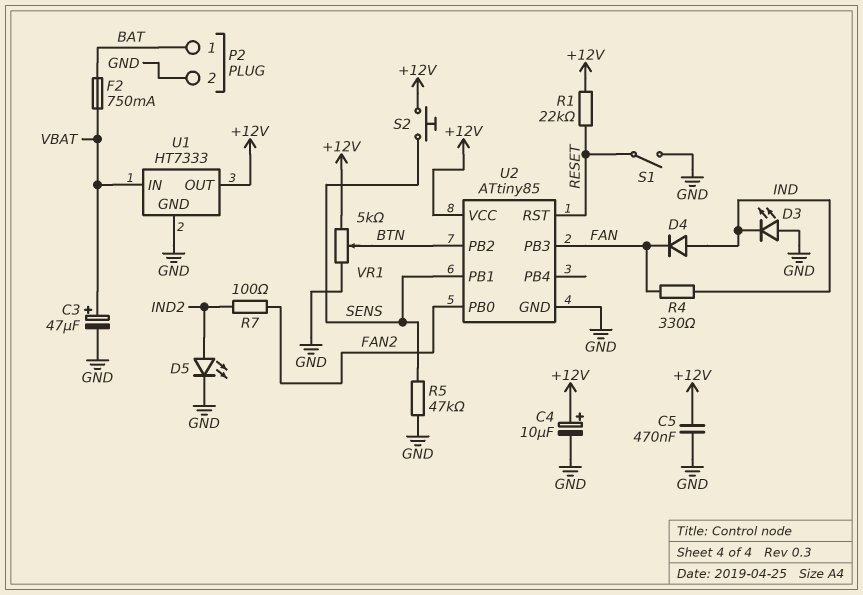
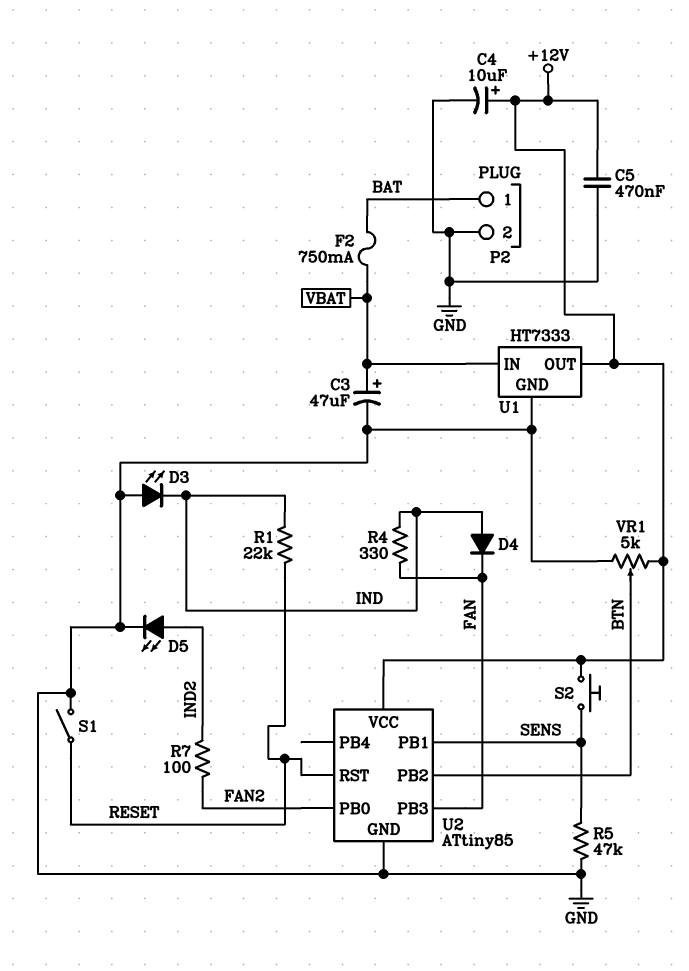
R1: 22k (+12V, RESET) -> 22k (IND, RESET)

